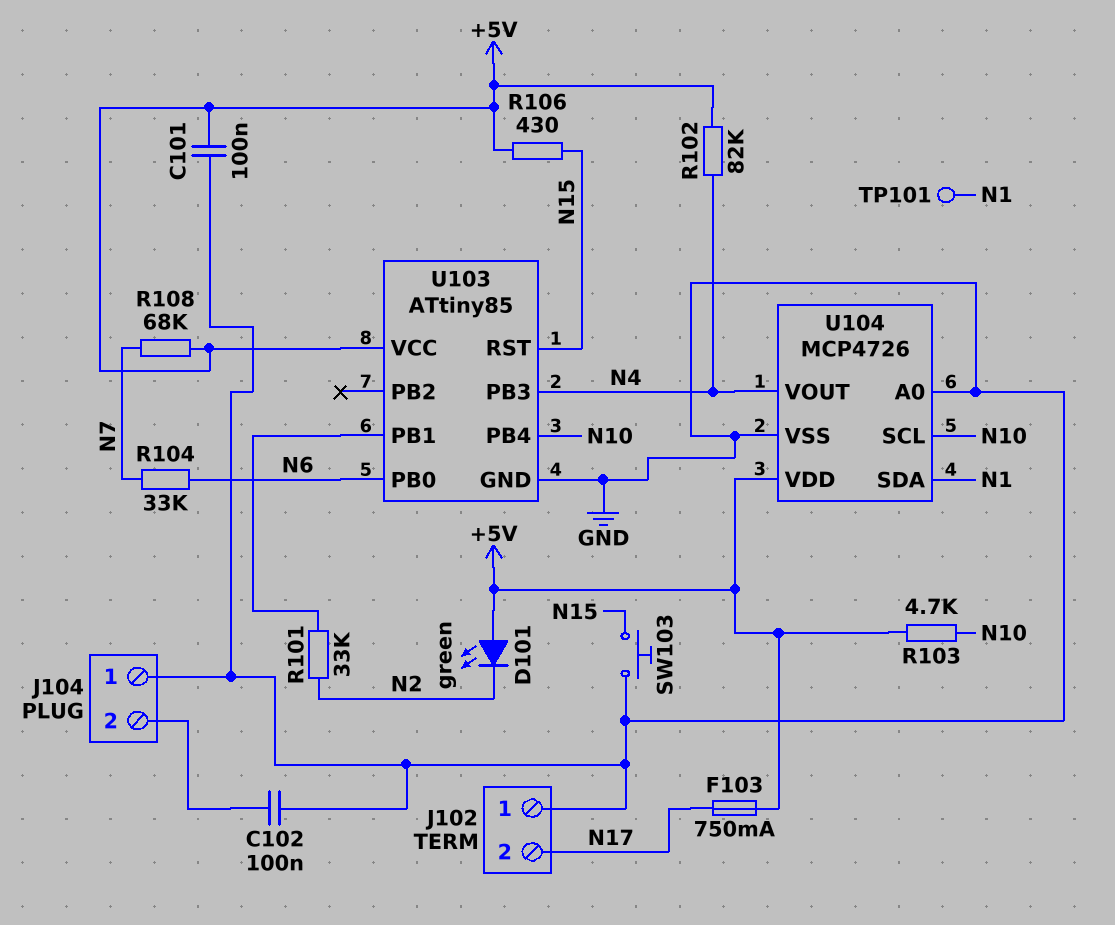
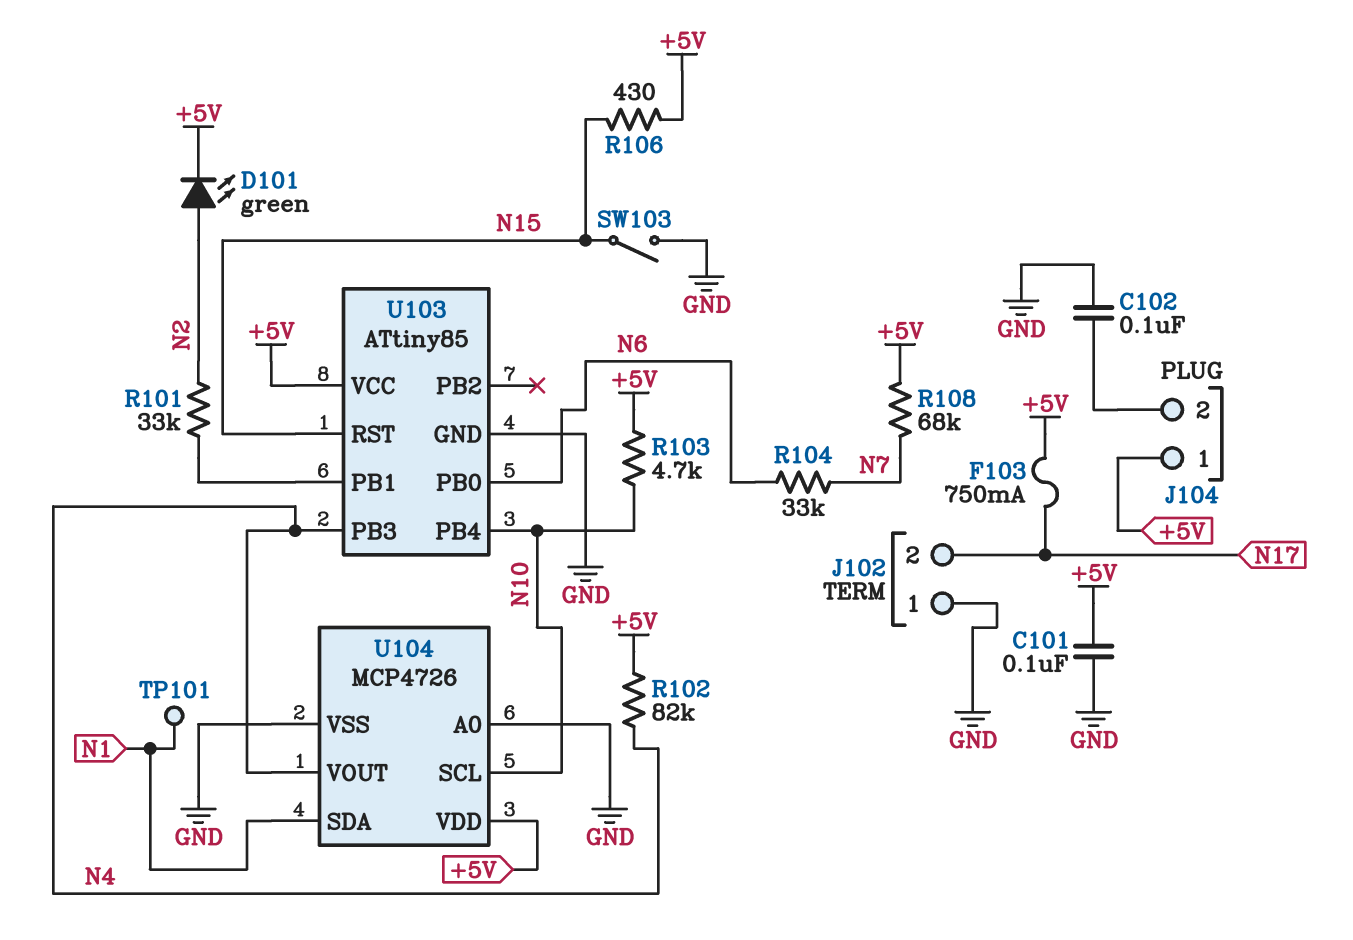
D101: LED green (A +5V, K N2) -> LED green (A N2, K +5V)
J104 pin 1: GND -> +5V
SW103: button (GND, N15) -> switch (GND, N15)

